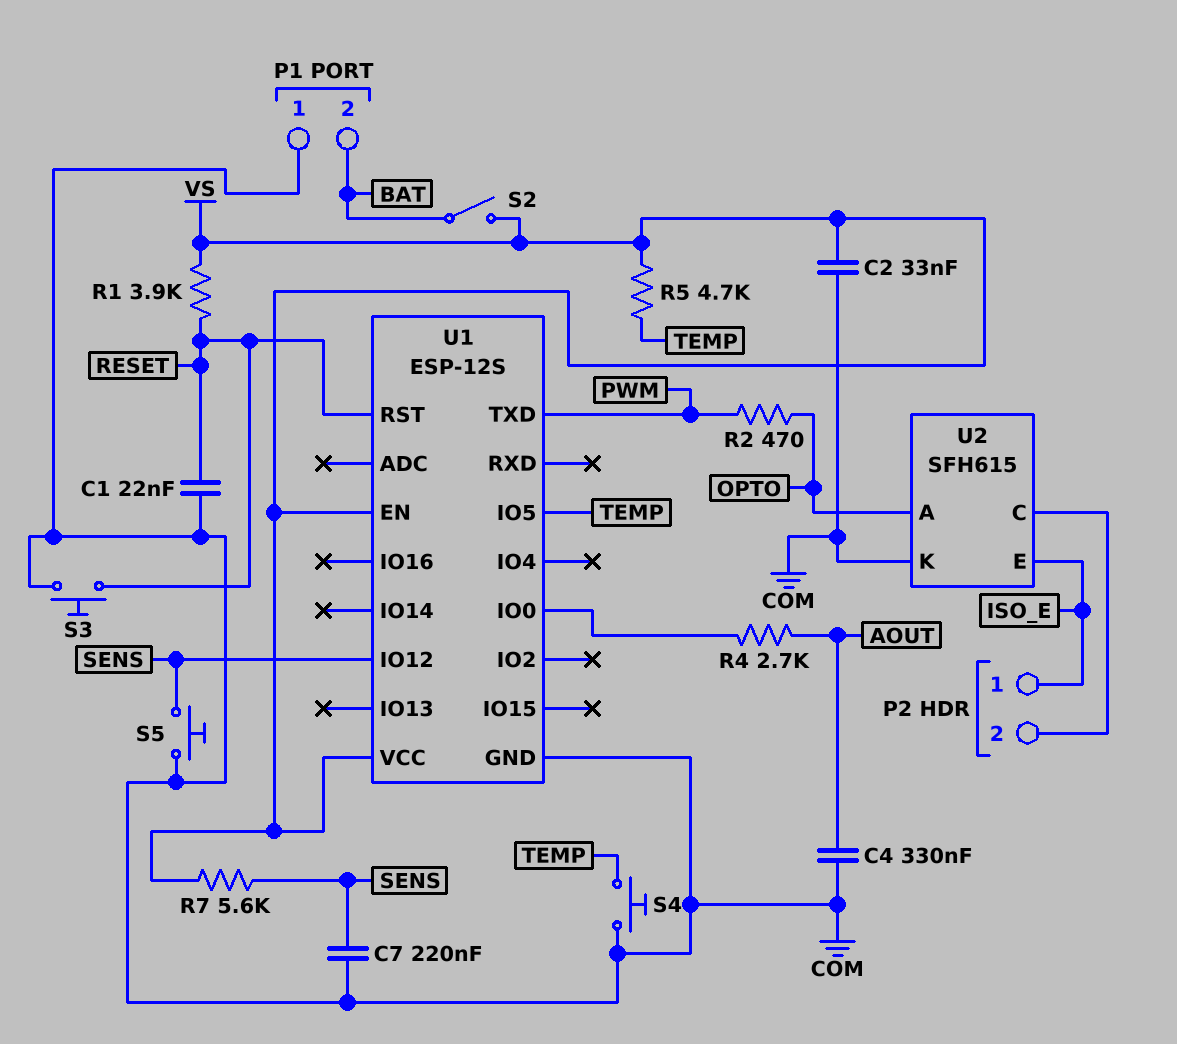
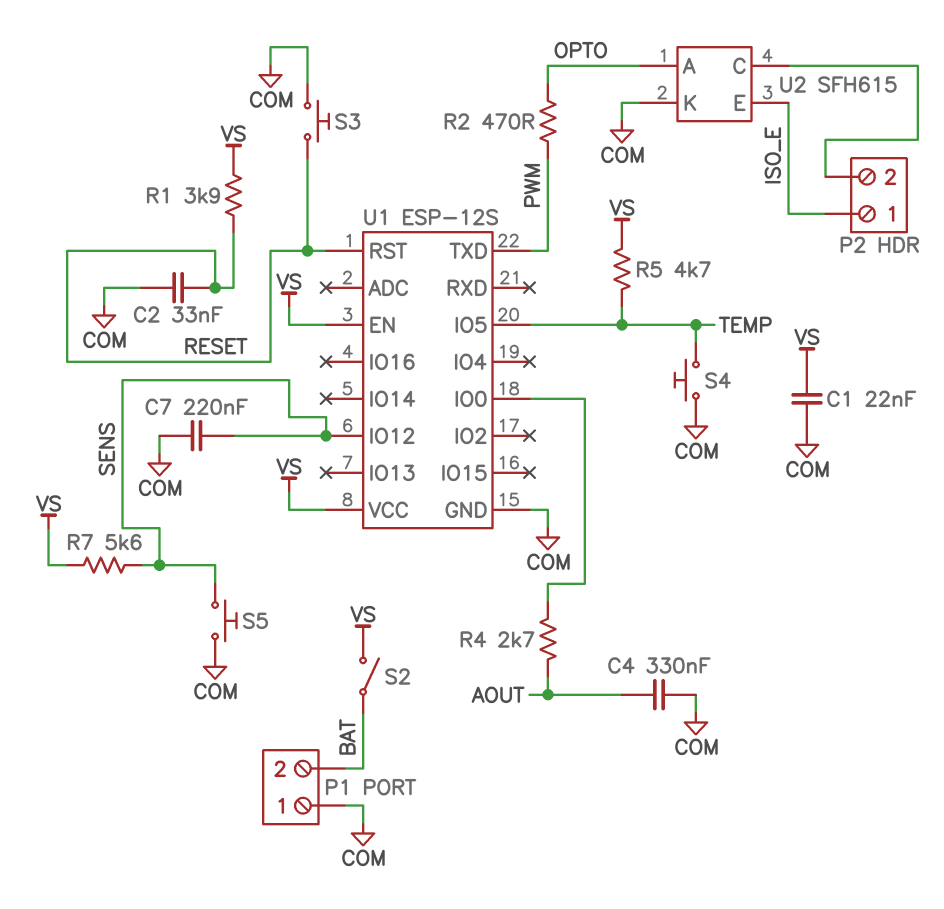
C1: 22nF (COM, RESET) -> 22nF (COM, VS)
C2: 33nF (COM, VS) -> 33nF (COM, RESET)

